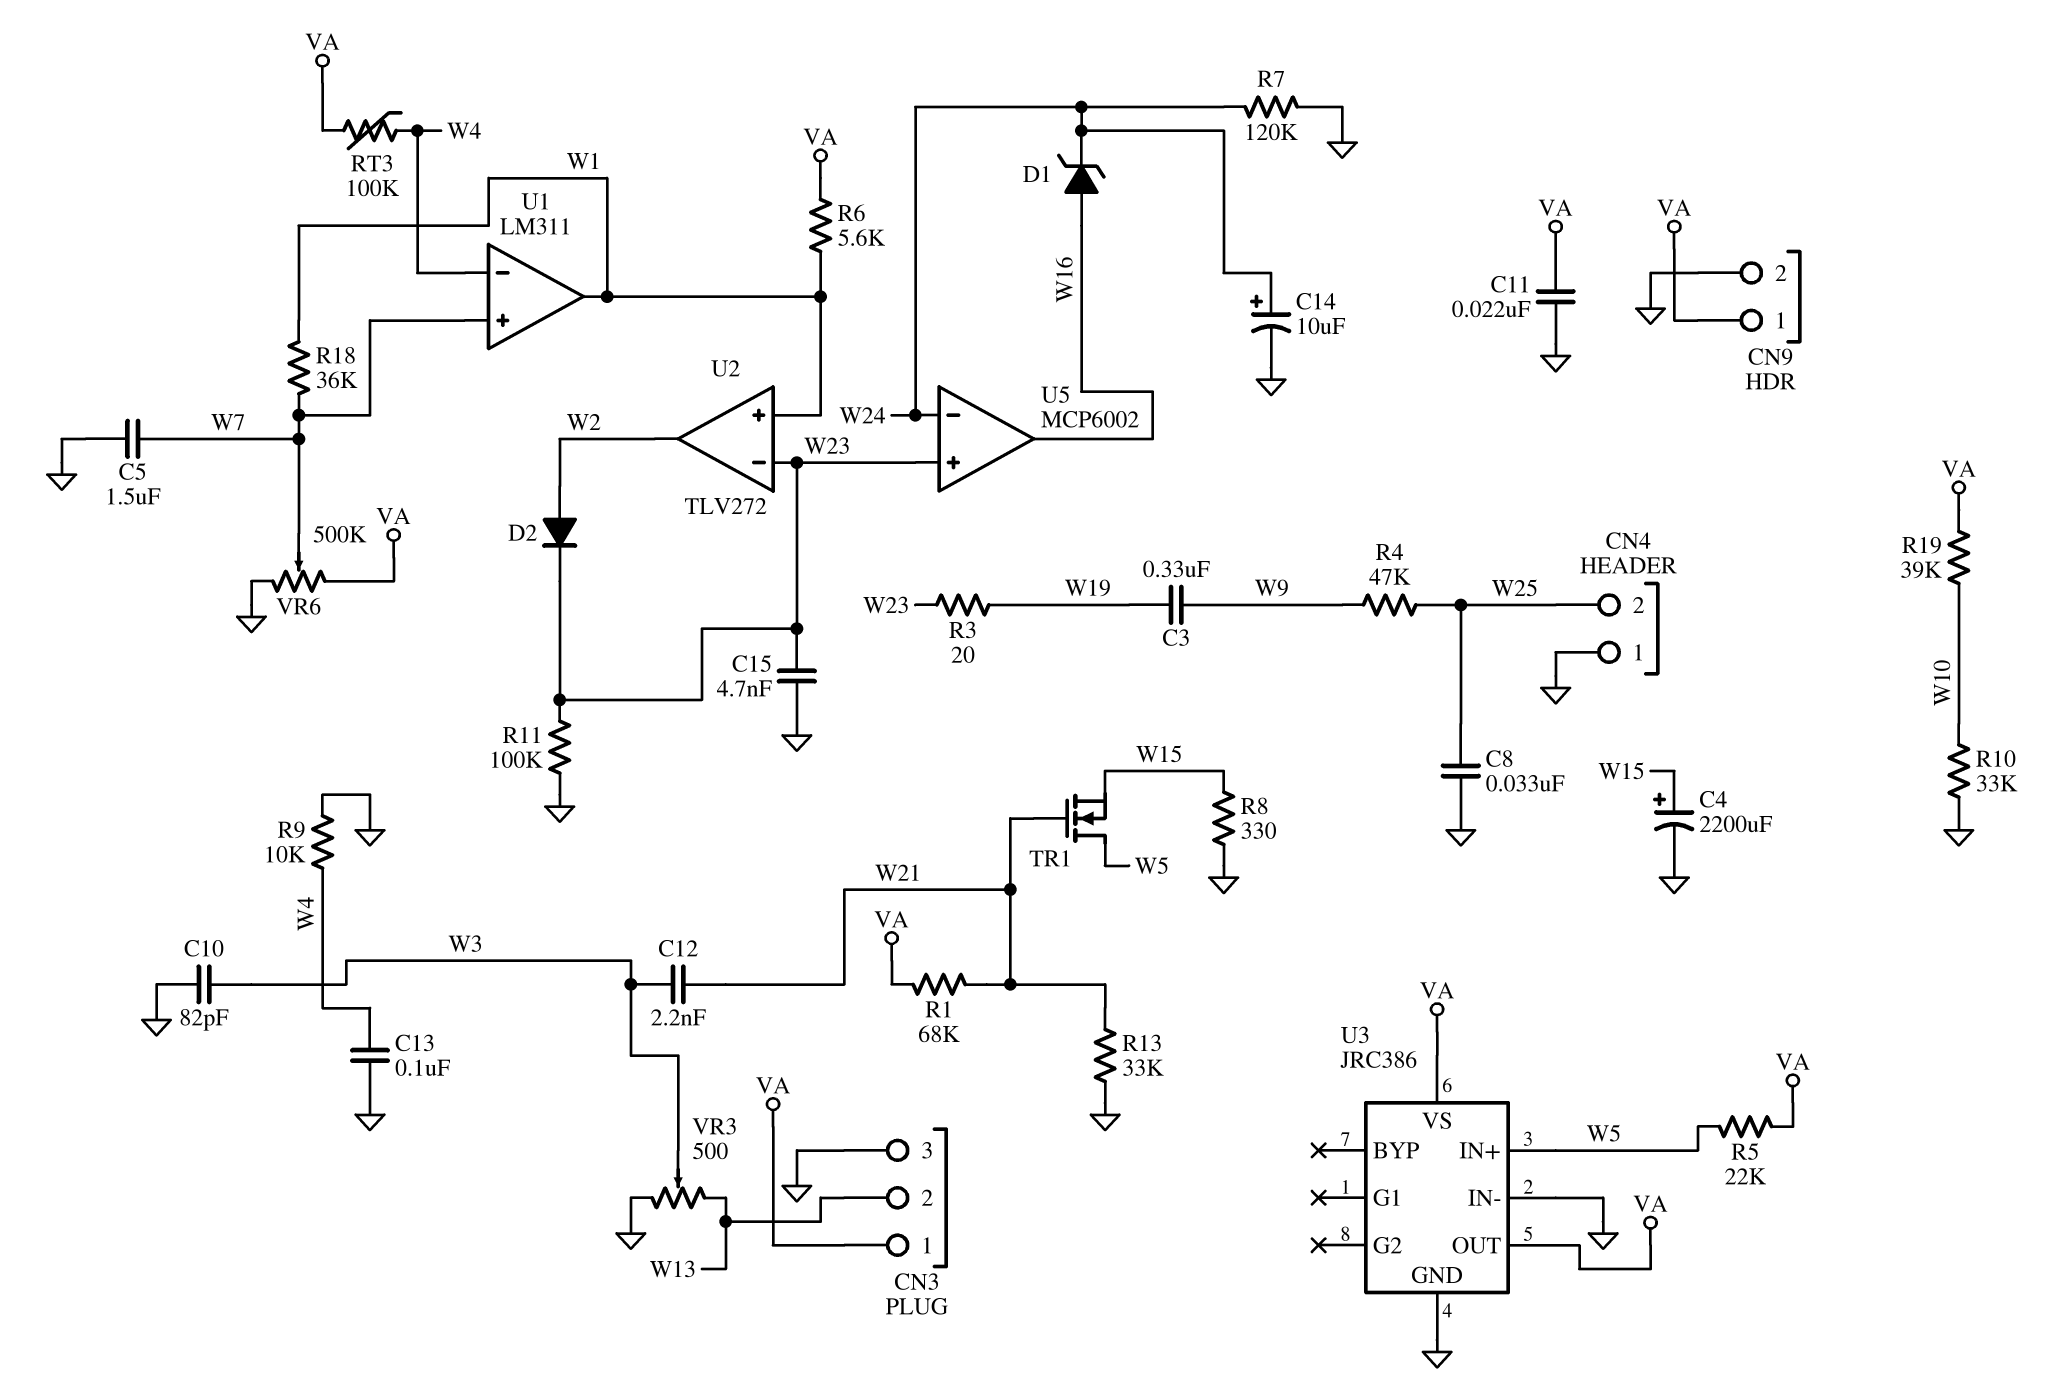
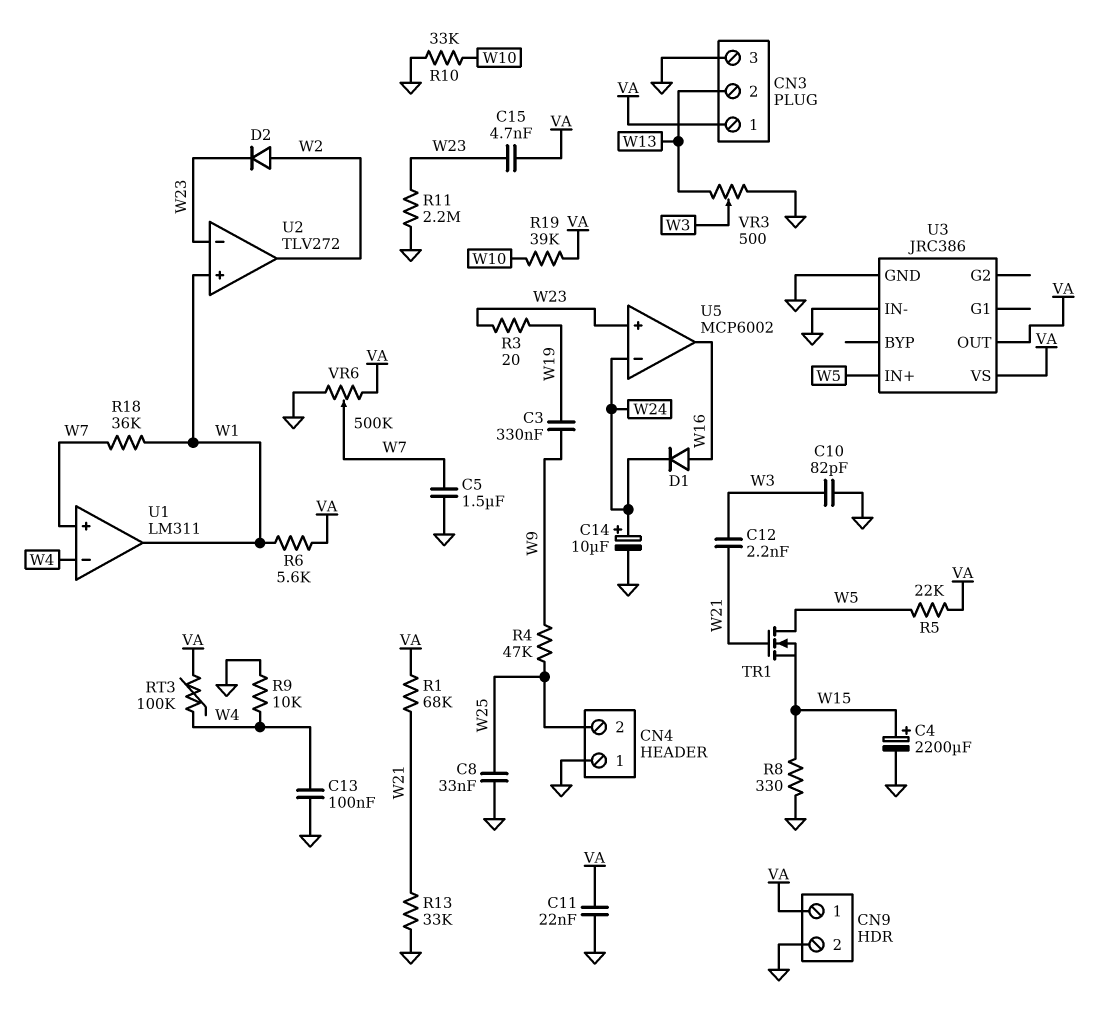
C15: 4.7nF (GND, W23) -> 4.7nF (VA, W23)
D1: zener (A W16, K W24) -> diode (A W16, K W24)
R7: 120k (GND, W24) -> none
R11: 100k (GND, W23) -> 2.2M (GND, W23)

